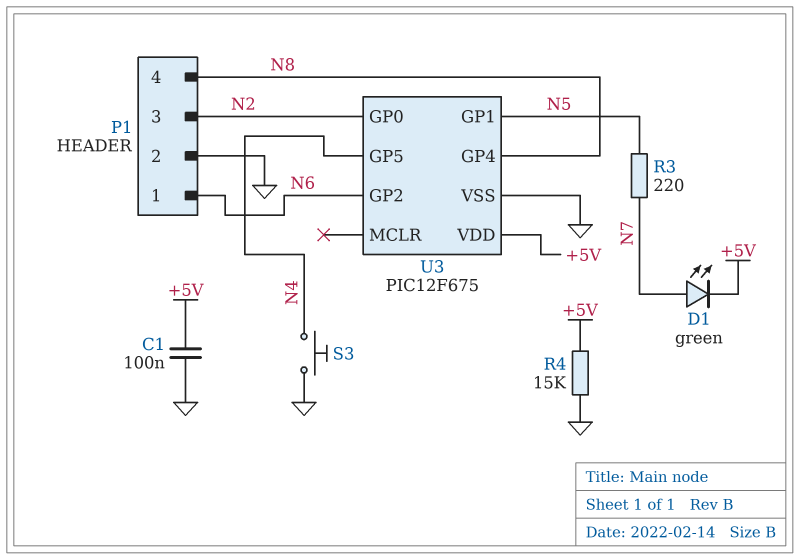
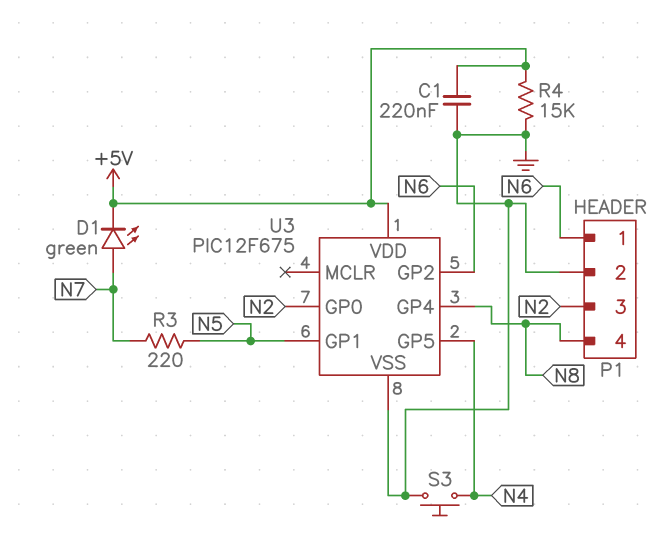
C1: 100nF (+5V, GND) -> 220nF (+5V, GND)

